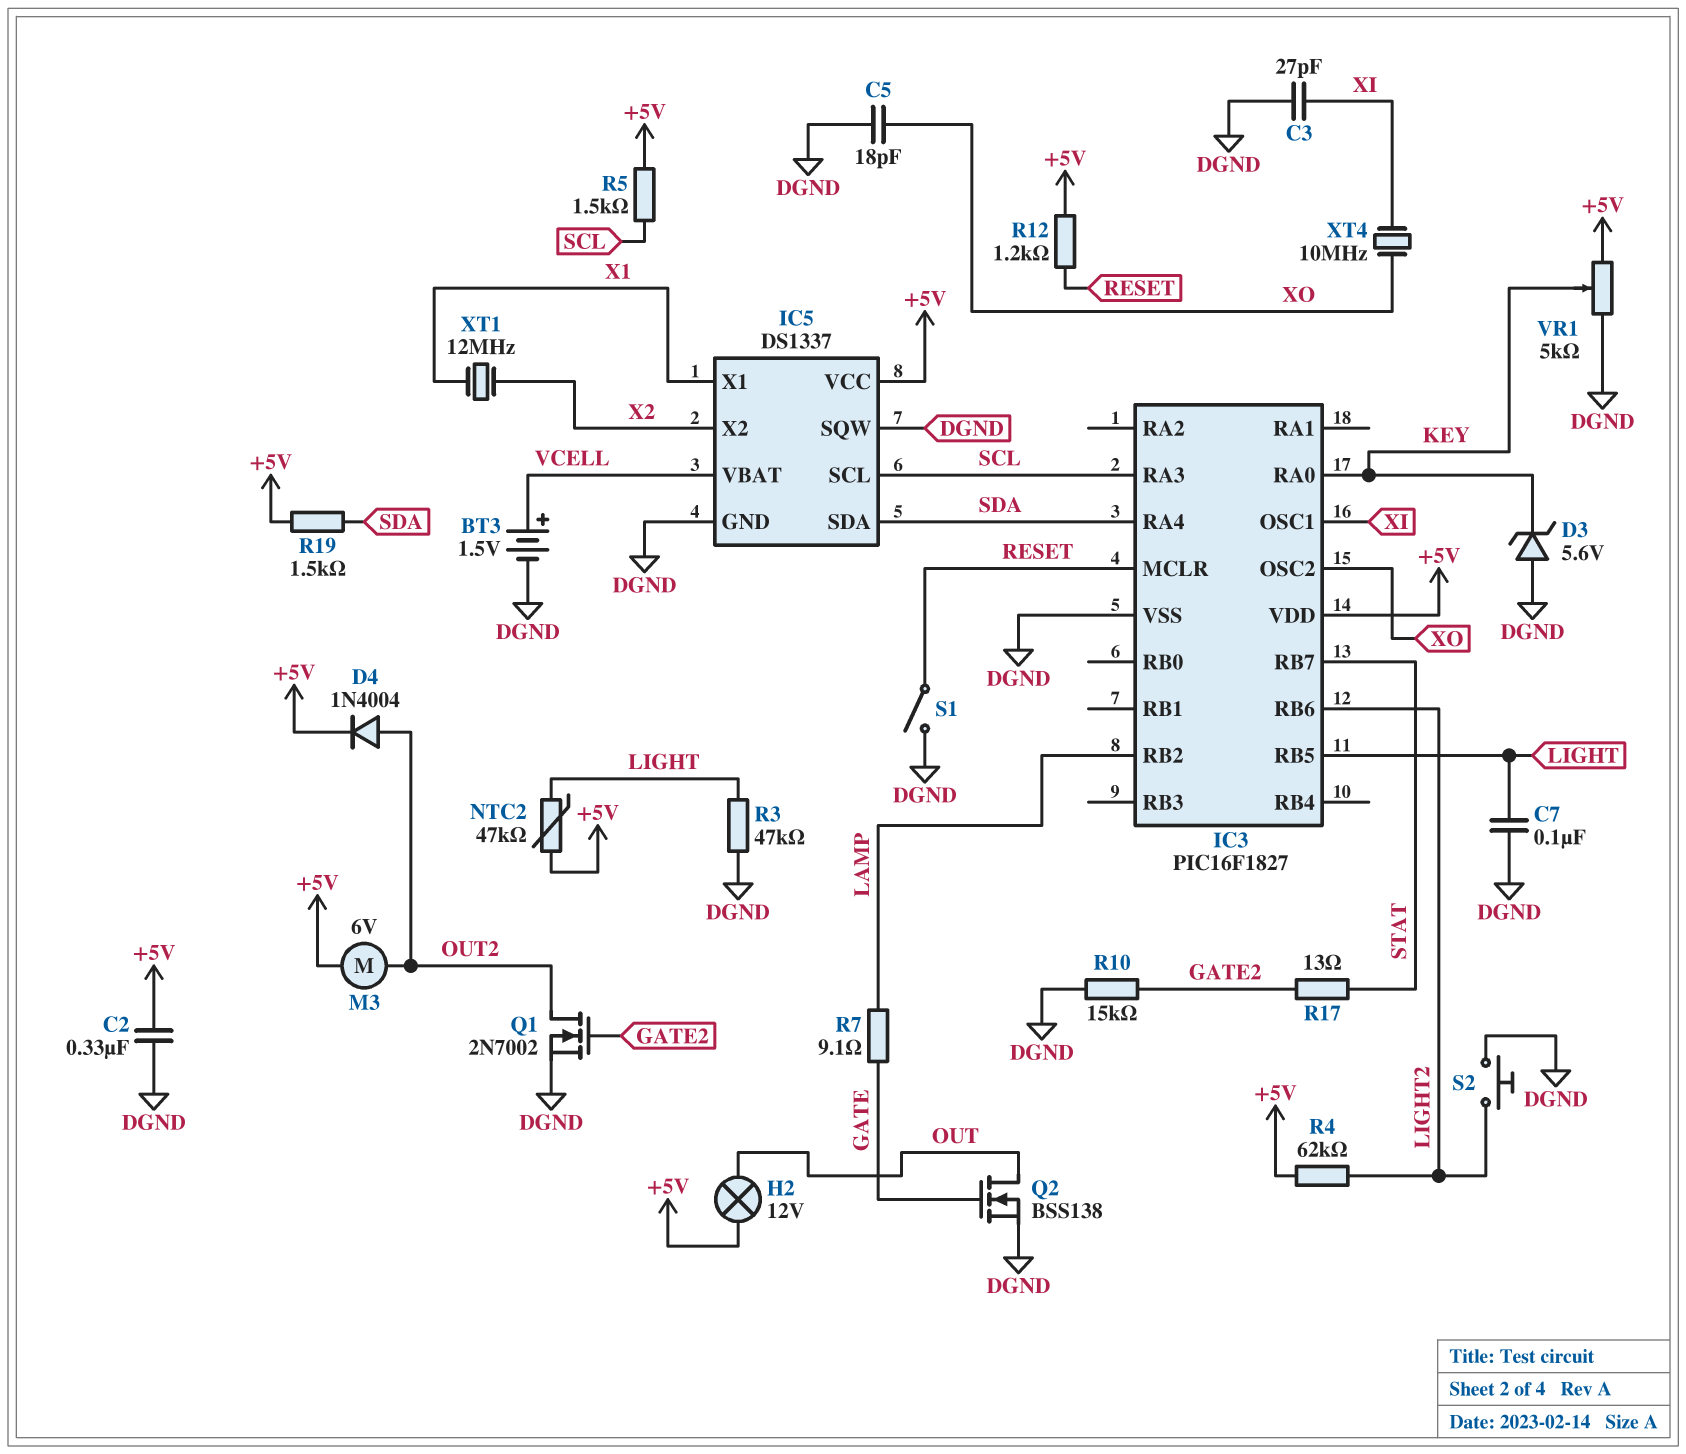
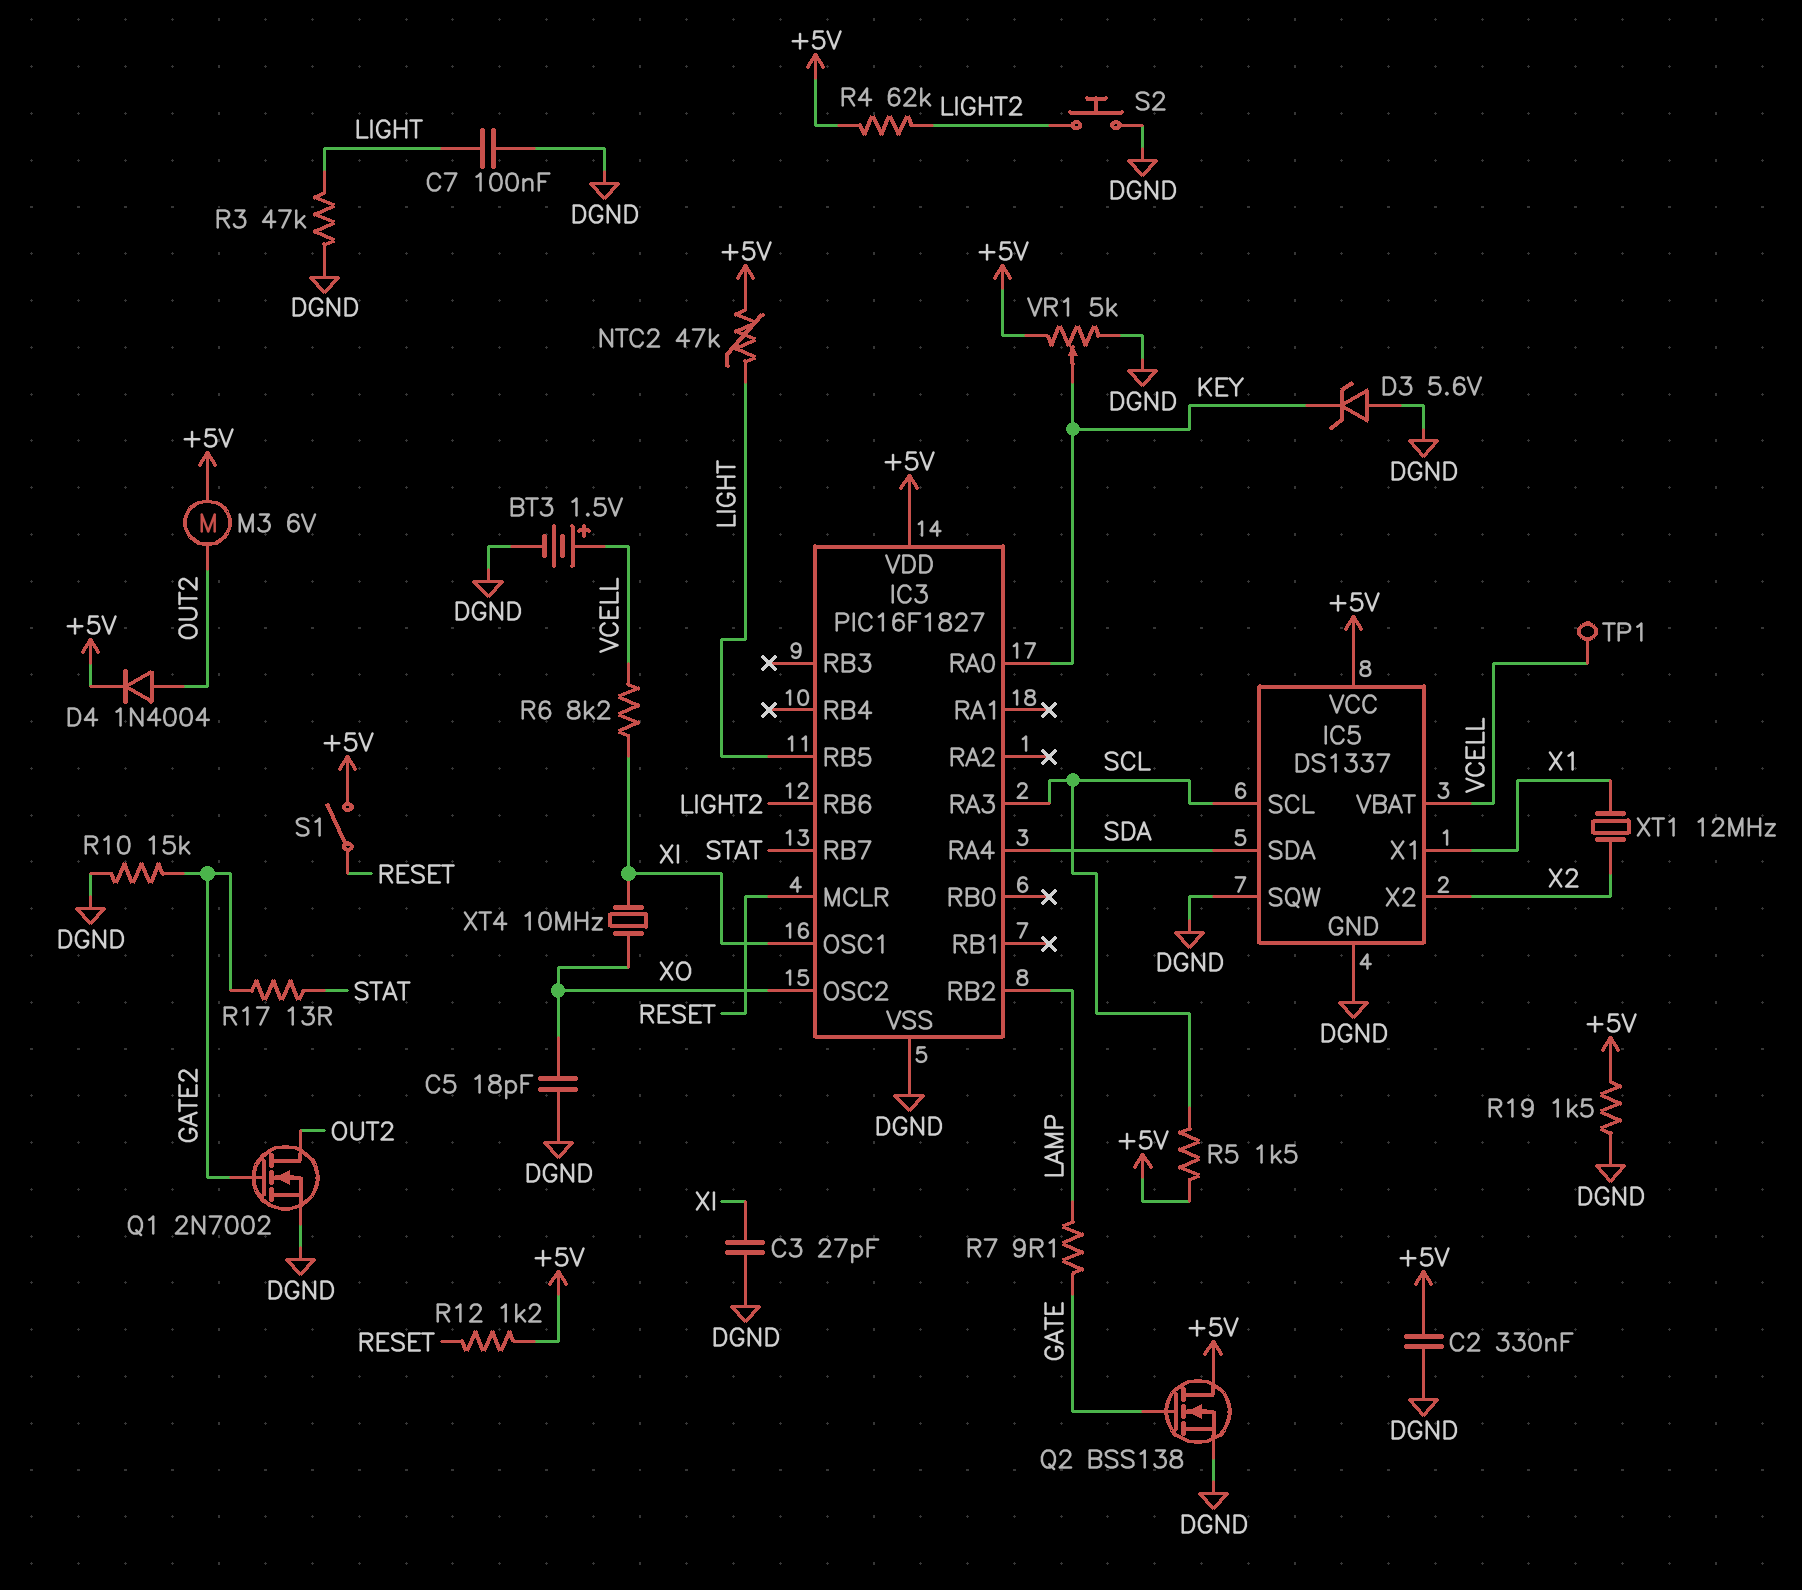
H2: lamp 12V (+5V, OUT) -> none
Q2: NMOS BSS138 (G GATE, D OUT, S DGND) -> NMOS BSS138 (G GATE, D +5V, S DGND)
R6: none -> 8.2k (VCELL, XI)
R19: 1.5k (+5V, SDA) -> 1.5k (+5V, DGND)
S1: switch (DGND, RESET) -> switch (+5V, RESET)
TP1: none -> test point (VCELL)

